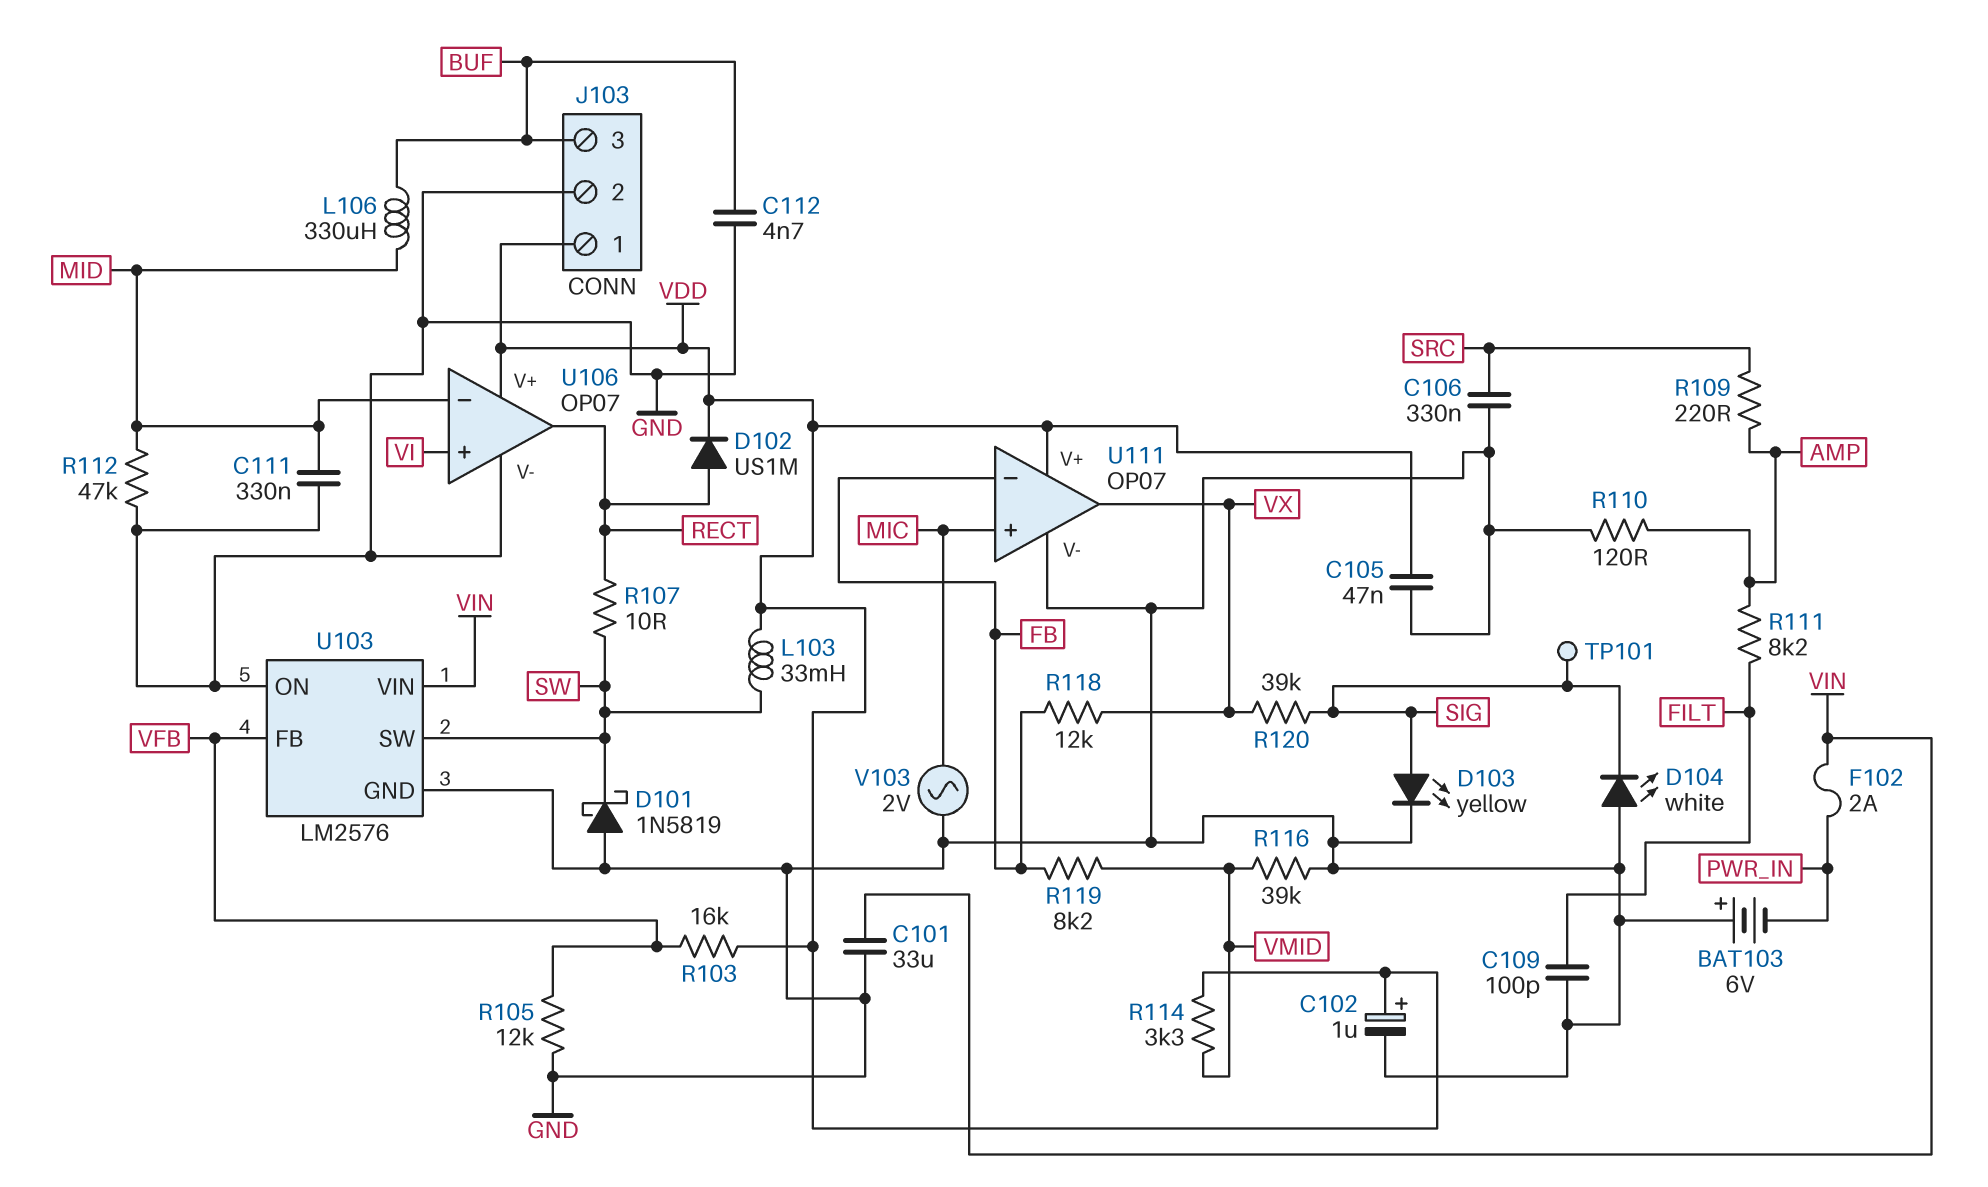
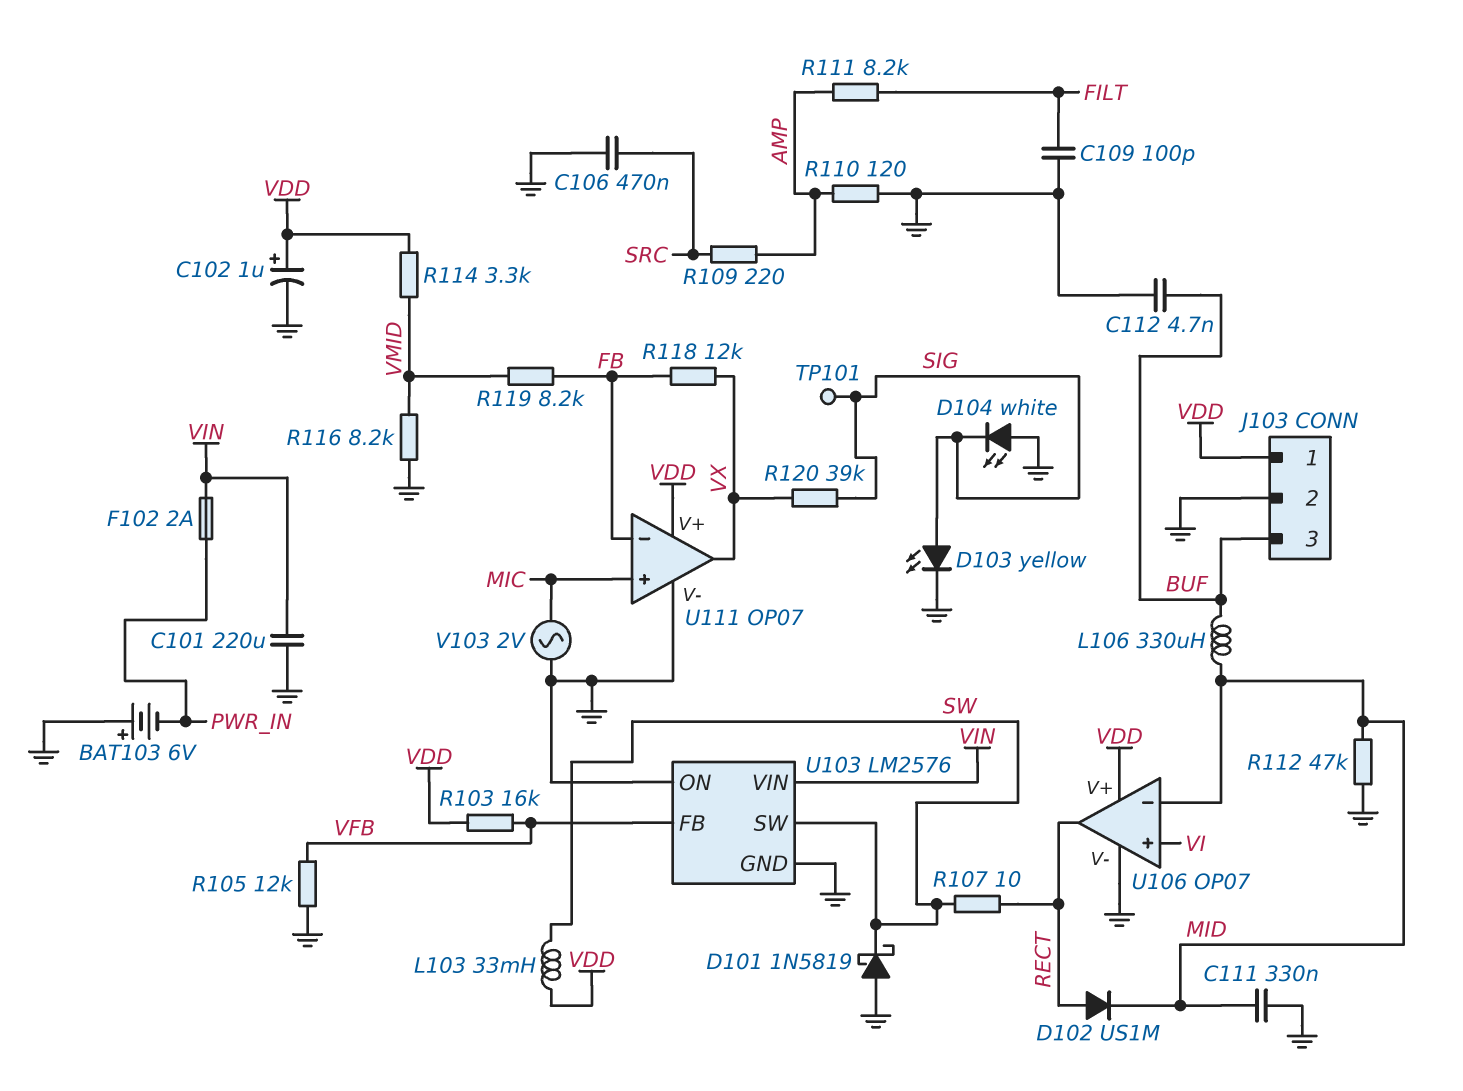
C101: 33uF (GND, VIN) -> 220uF (GND, VIN)
C105: 47nF (GND, VDD) -> none
C106: 330nF (GND, SRC) -> 470nF (GND, SRC)
D102: diode US1M (A RECT, K VDD) -> diode US1M (A RECT, K MID)
R116: 39k (GND, VMID) -> 8.2k (GND, VMID)

